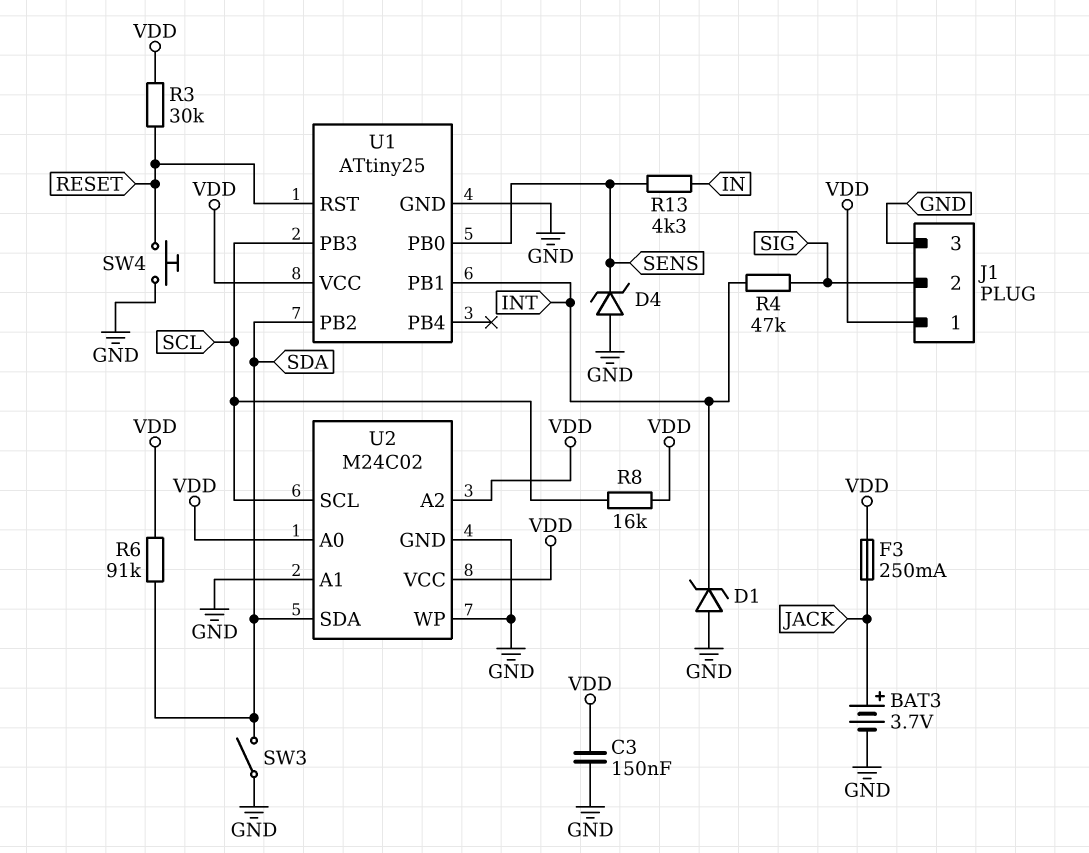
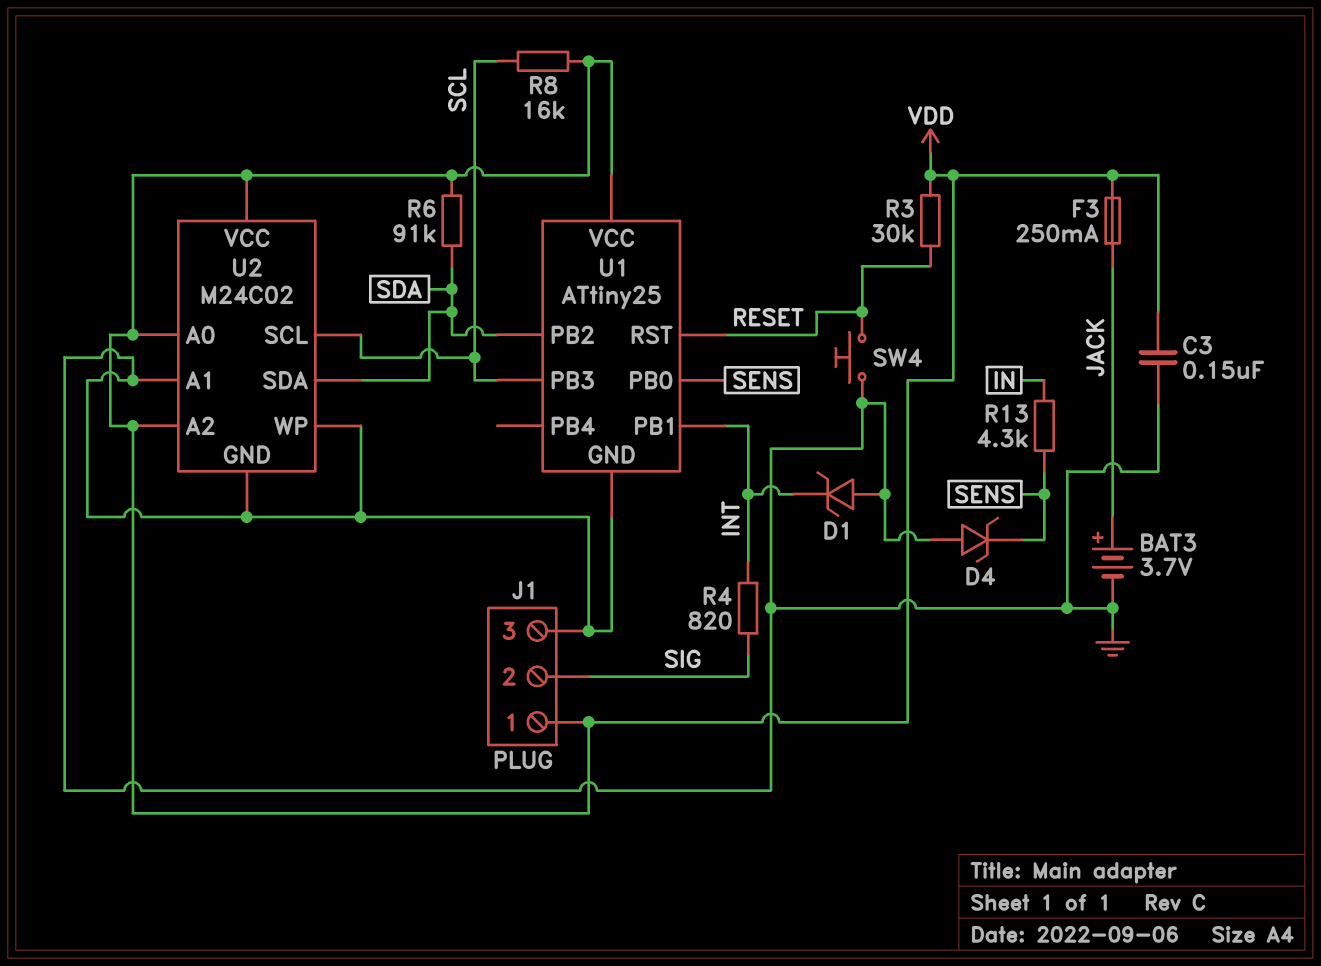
R4: 47k (INT, SIG) -> 820 (INT, SIG)
SW3: switch (GND, SDA) -> none

